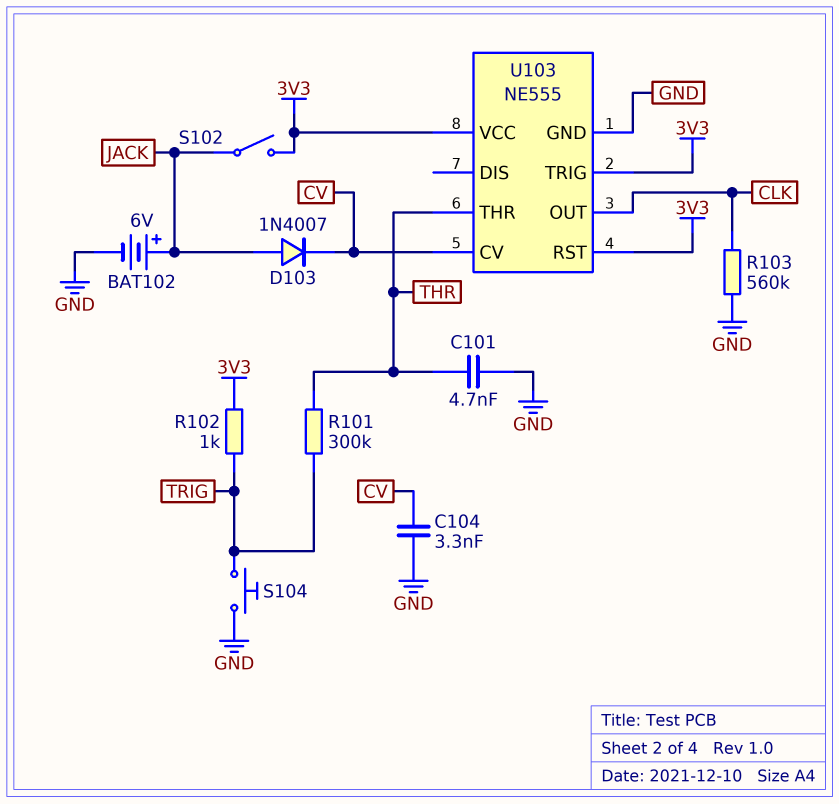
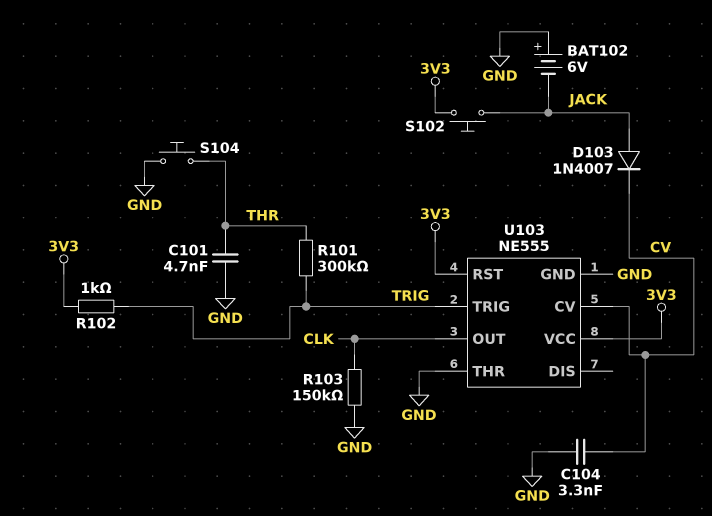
BAT102: 6V (plus JACK, minus GND) -> 6V (plus GND, minus JACK)
R103: 560k (CLK, GND) -> 150k (CLK, GND)
S102: switch (3V3, JACK) -> button (3V3, JACK)
S104: button (GND, TRIG) -> button (GND, THR)
U103 pin THR: THR -> GND
U103 pin TRIG: 3V3 -> TRIG

